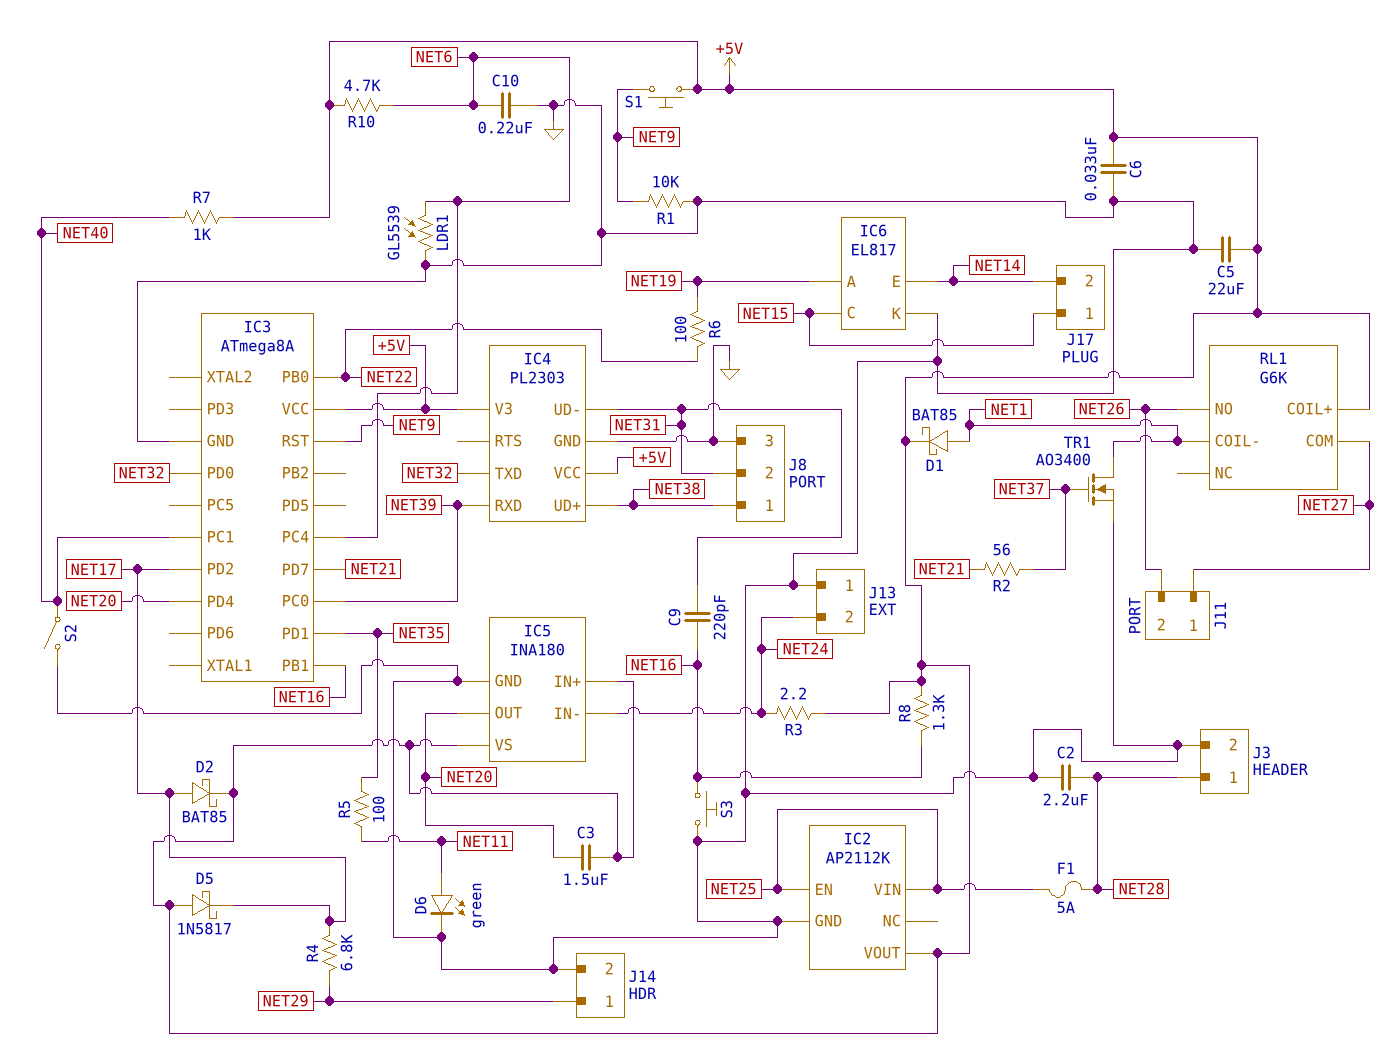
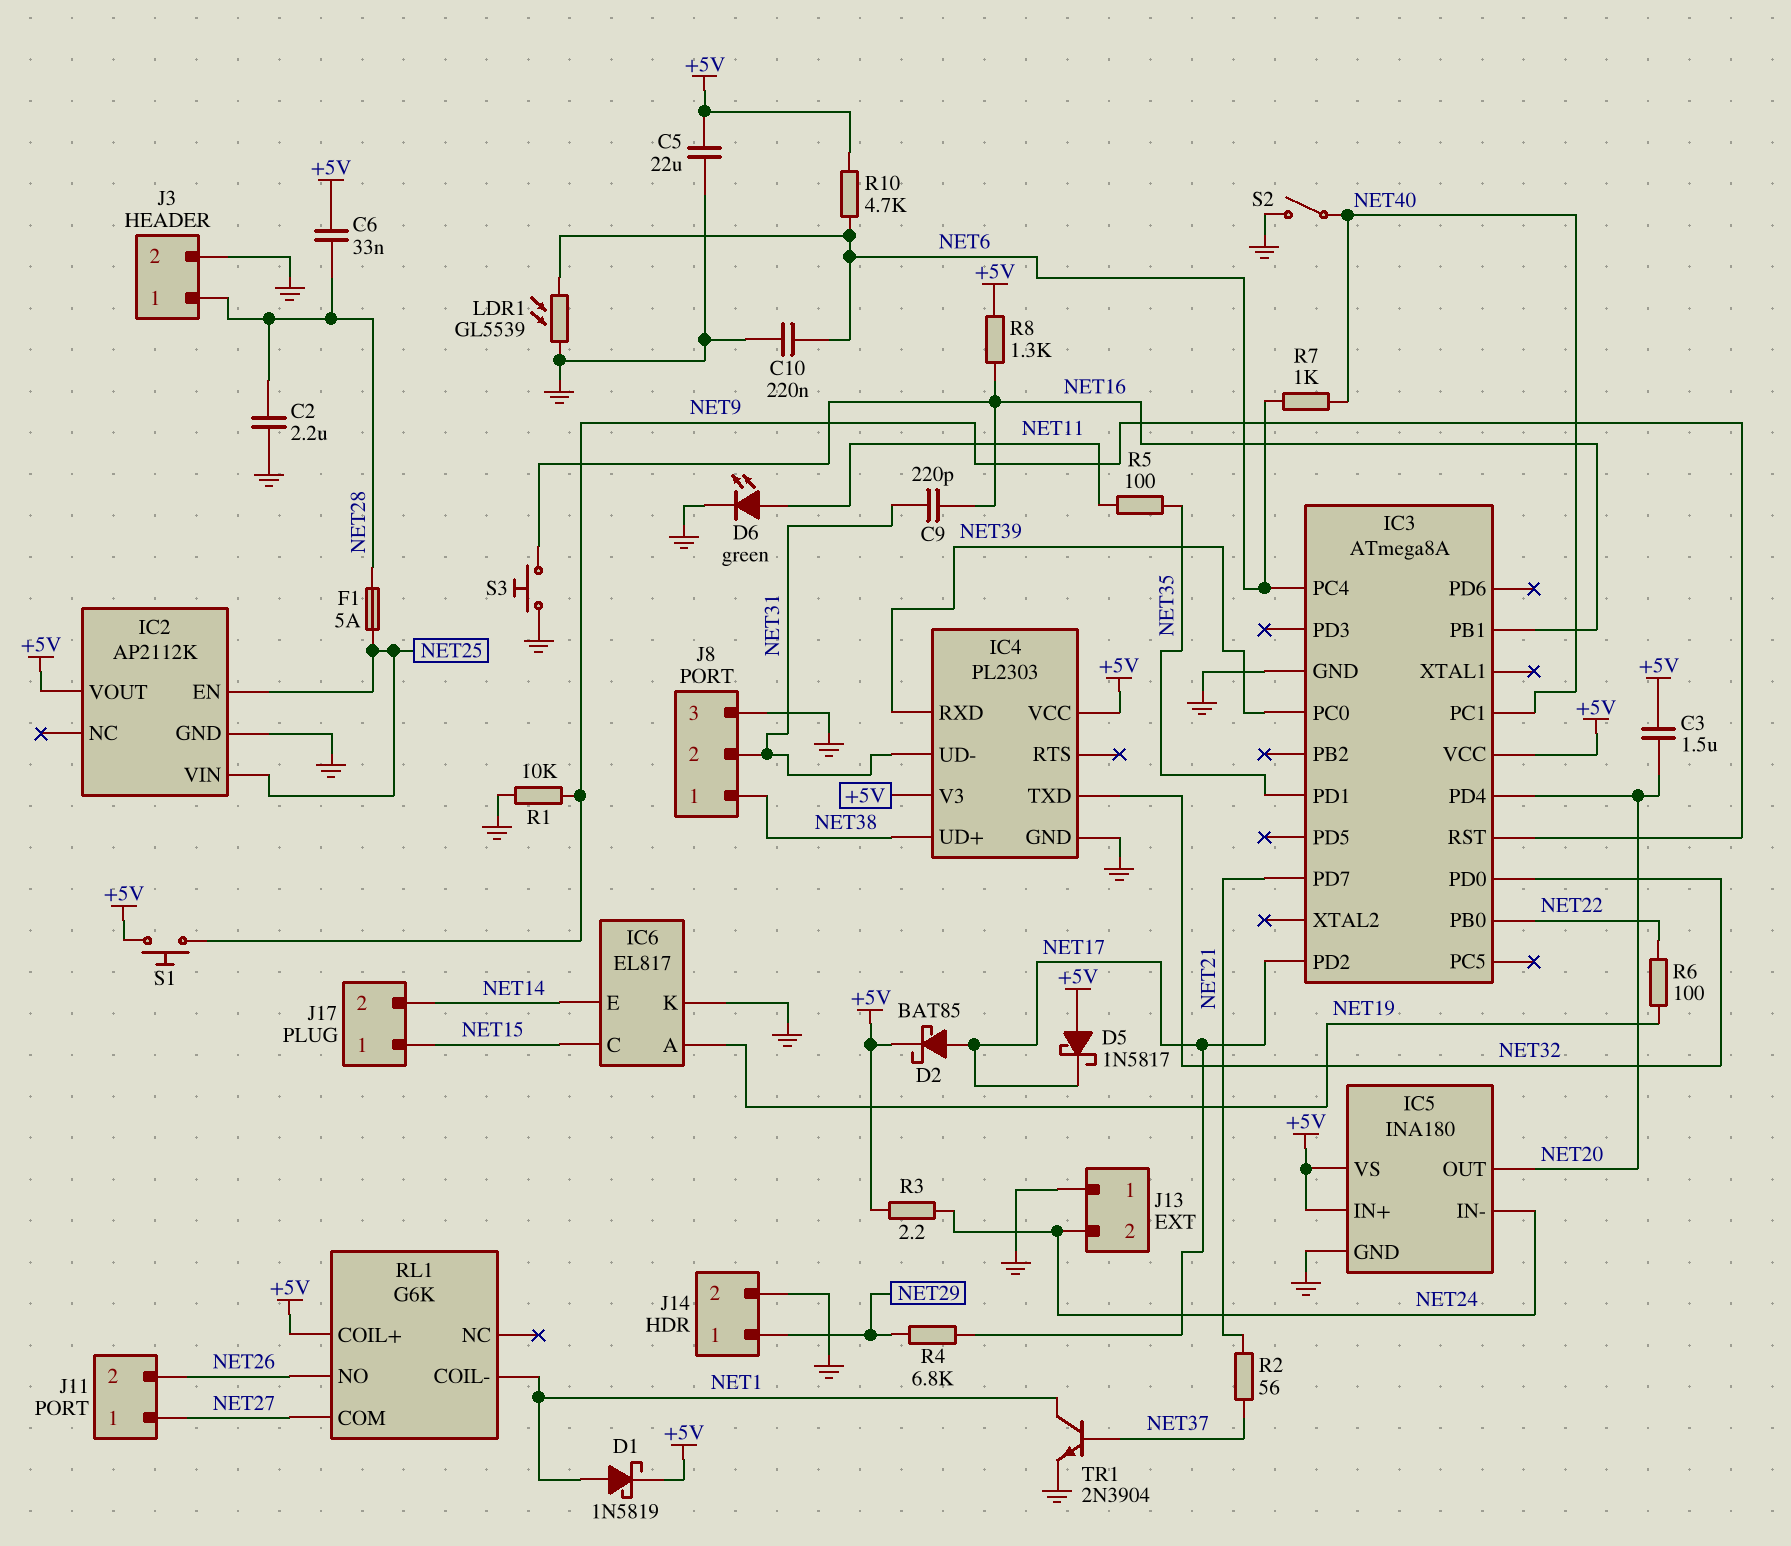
C6: 33nF (+5V, GND) -> 33nF (+5V, NET28)
D1: schottky BAT85 (A NET1, K +5V) -> schottky 1N5819 (A NET1, K +5V)
R7: 1k (+5V, NET40) -> 1k (NET6, NET40)
TR1: NMOS AO3400 (G NET37, D NET1, S GND) -> NPN 2N3904 (B NET37, C NET1, E GND)

